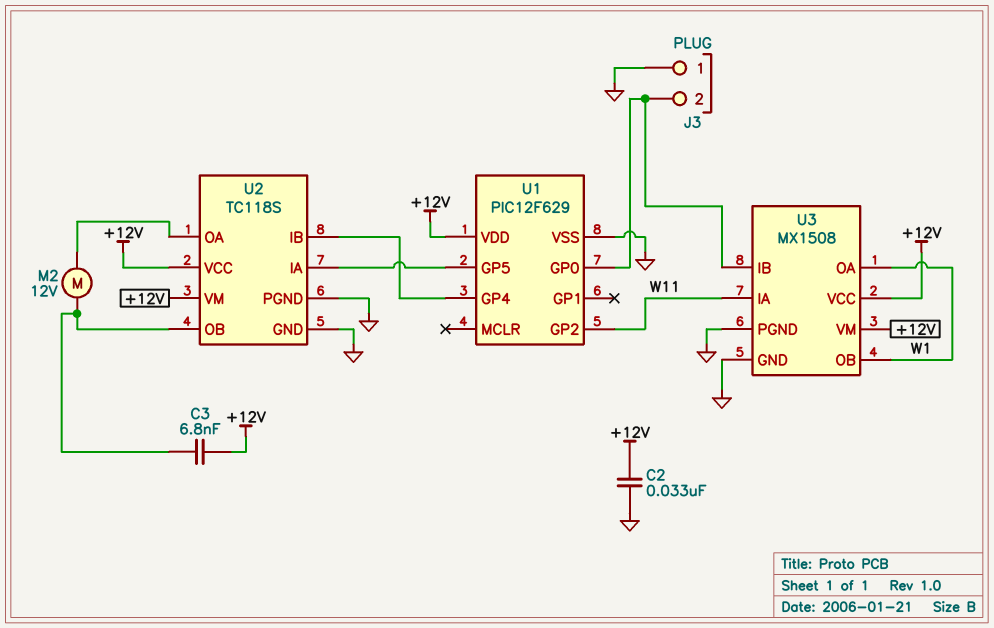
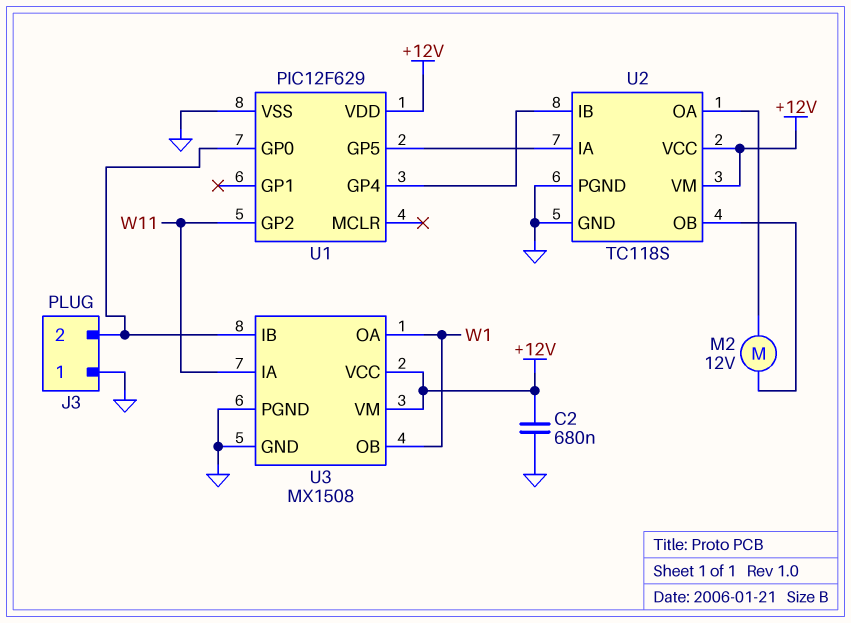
C2: 33nF (+12V, GND) -> 680nF (+12V, GND)
C3: 6.8nF (+12V, U2/OB) -> none

